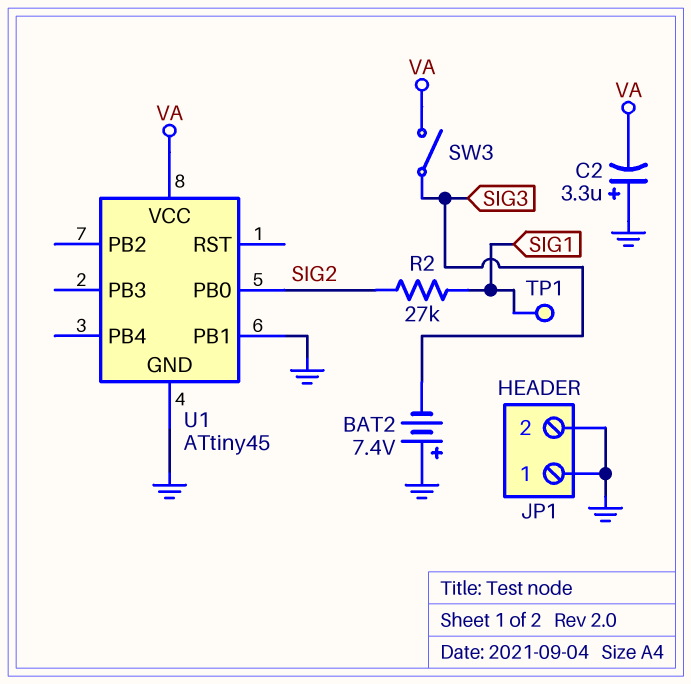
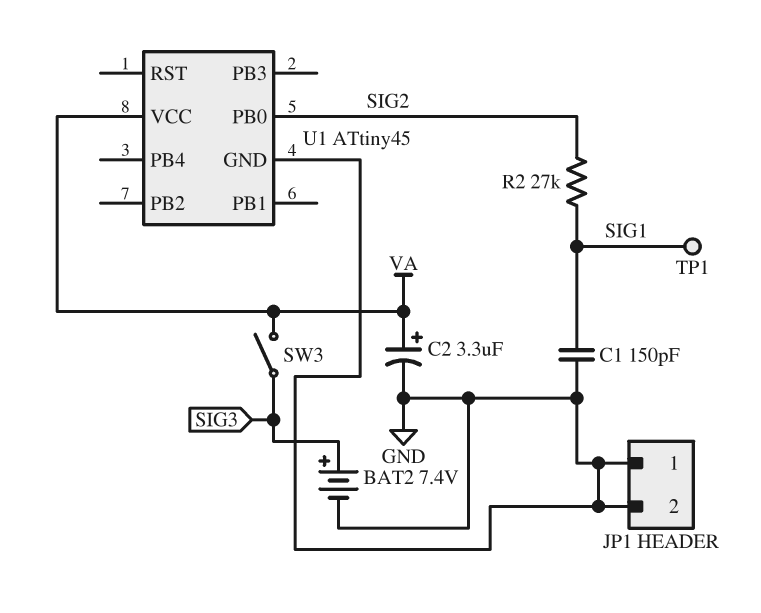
BAT2: 7.4V (plus GND, minus SIG3) -> 7.4V (plus SIG3, minus GND)
C1: none -> 150pF (GND, SIG1)
C2: 3.3uF (plus GND, minus VA) -> 3.3uF (plus VA, minus GND)
U1 pin PB1: GND -> none

